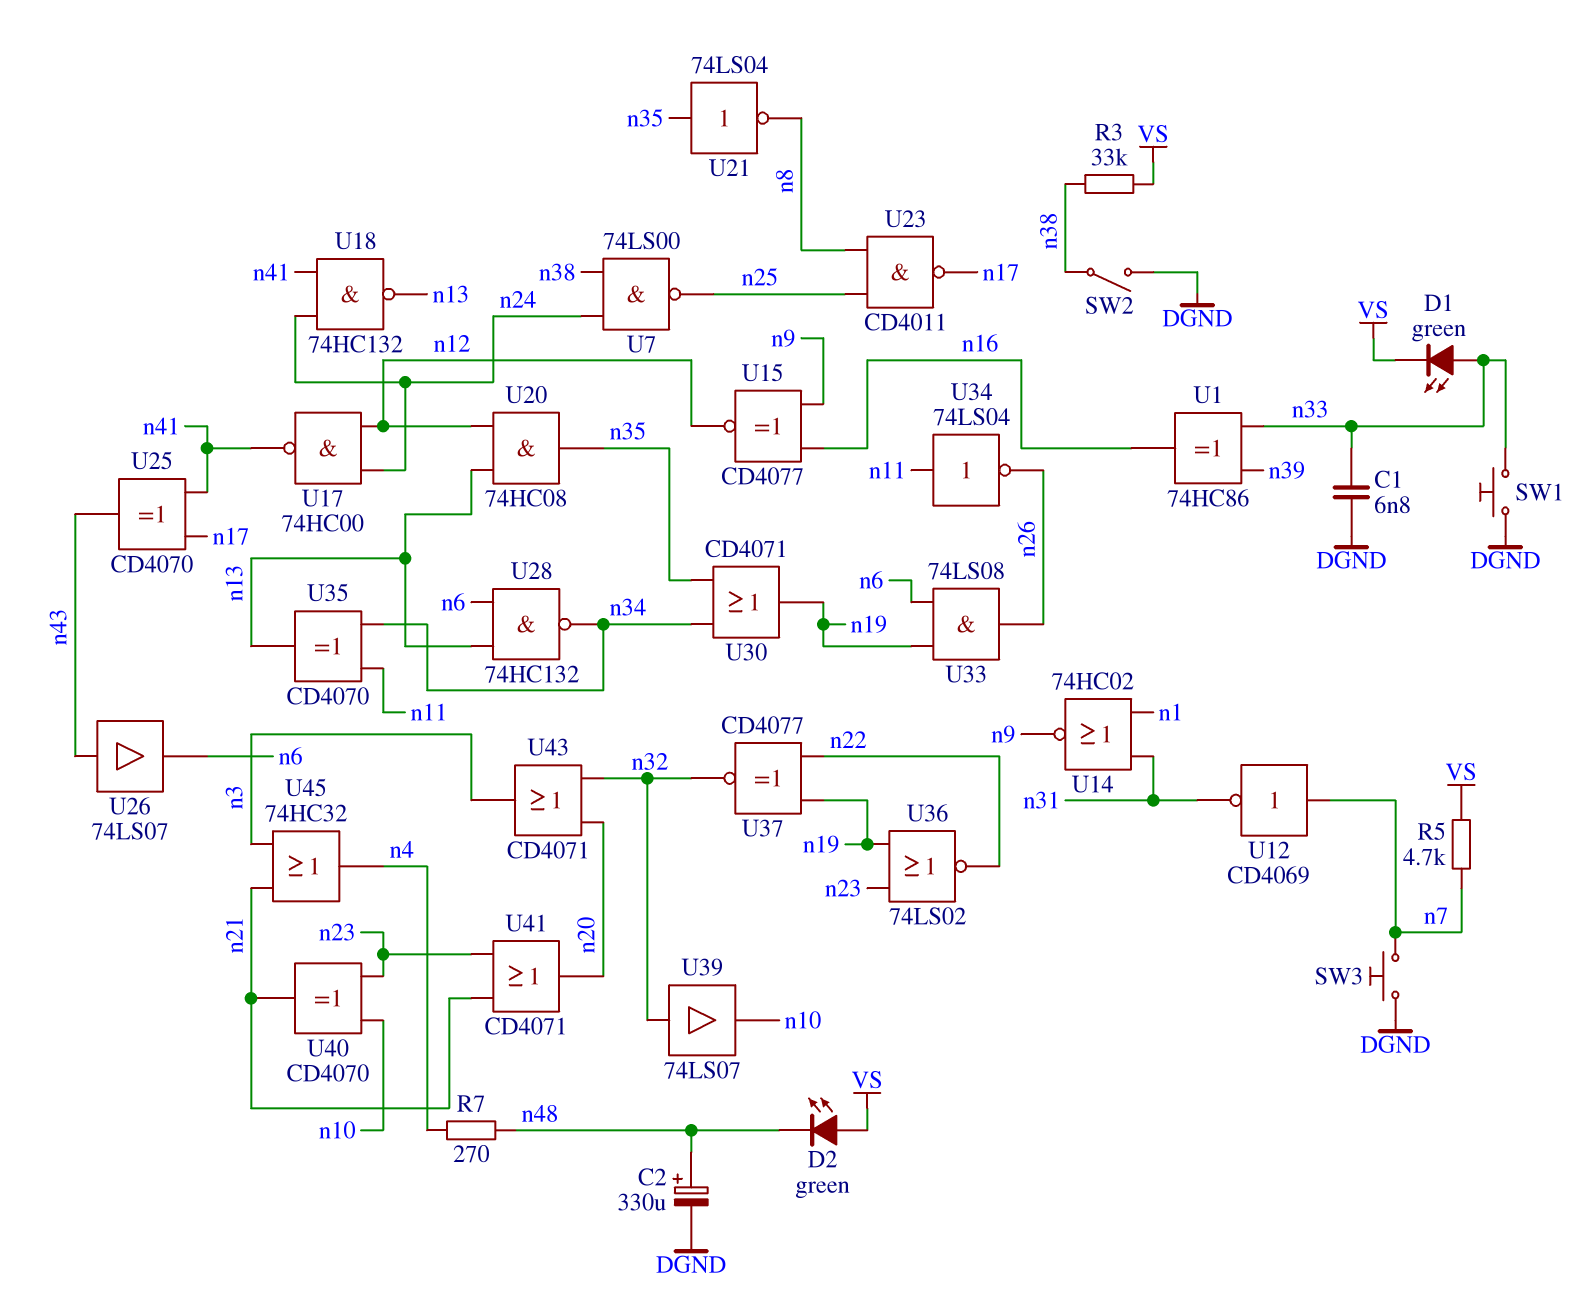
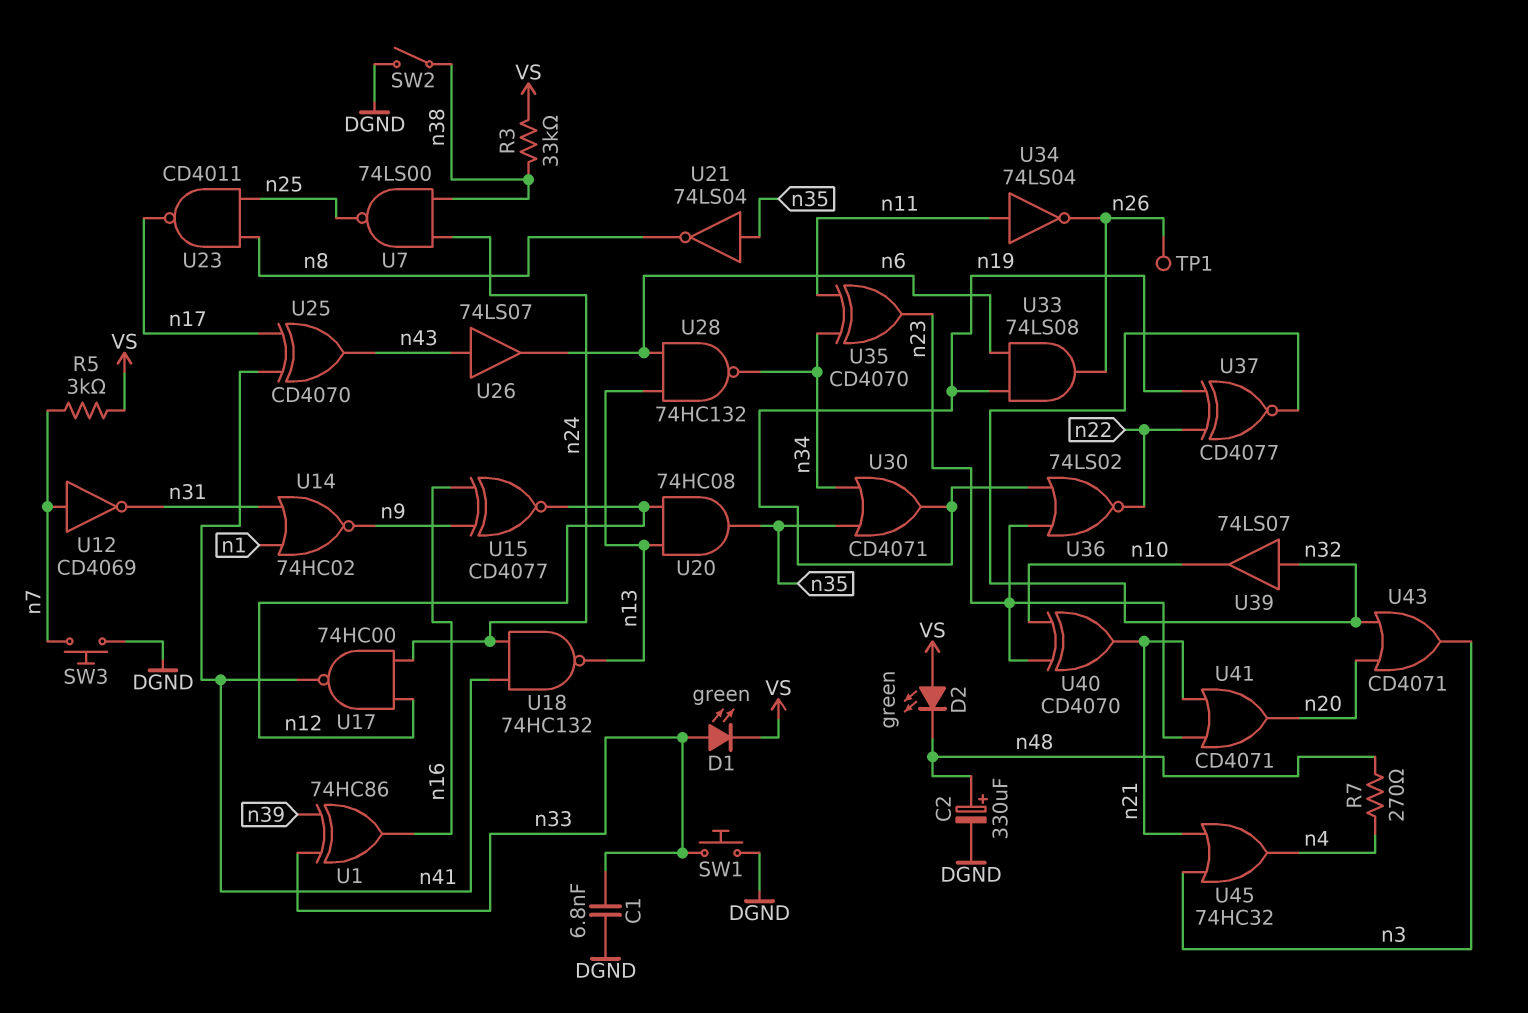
R5: 4.7k (VS, n7) -> 3k (VS, n7)
TP1: none -> test point (n26)
U35: XOR CD4070 (in n11, in n34, out n13) -> XOR CD4070 (in n11, in n34, out n23)

